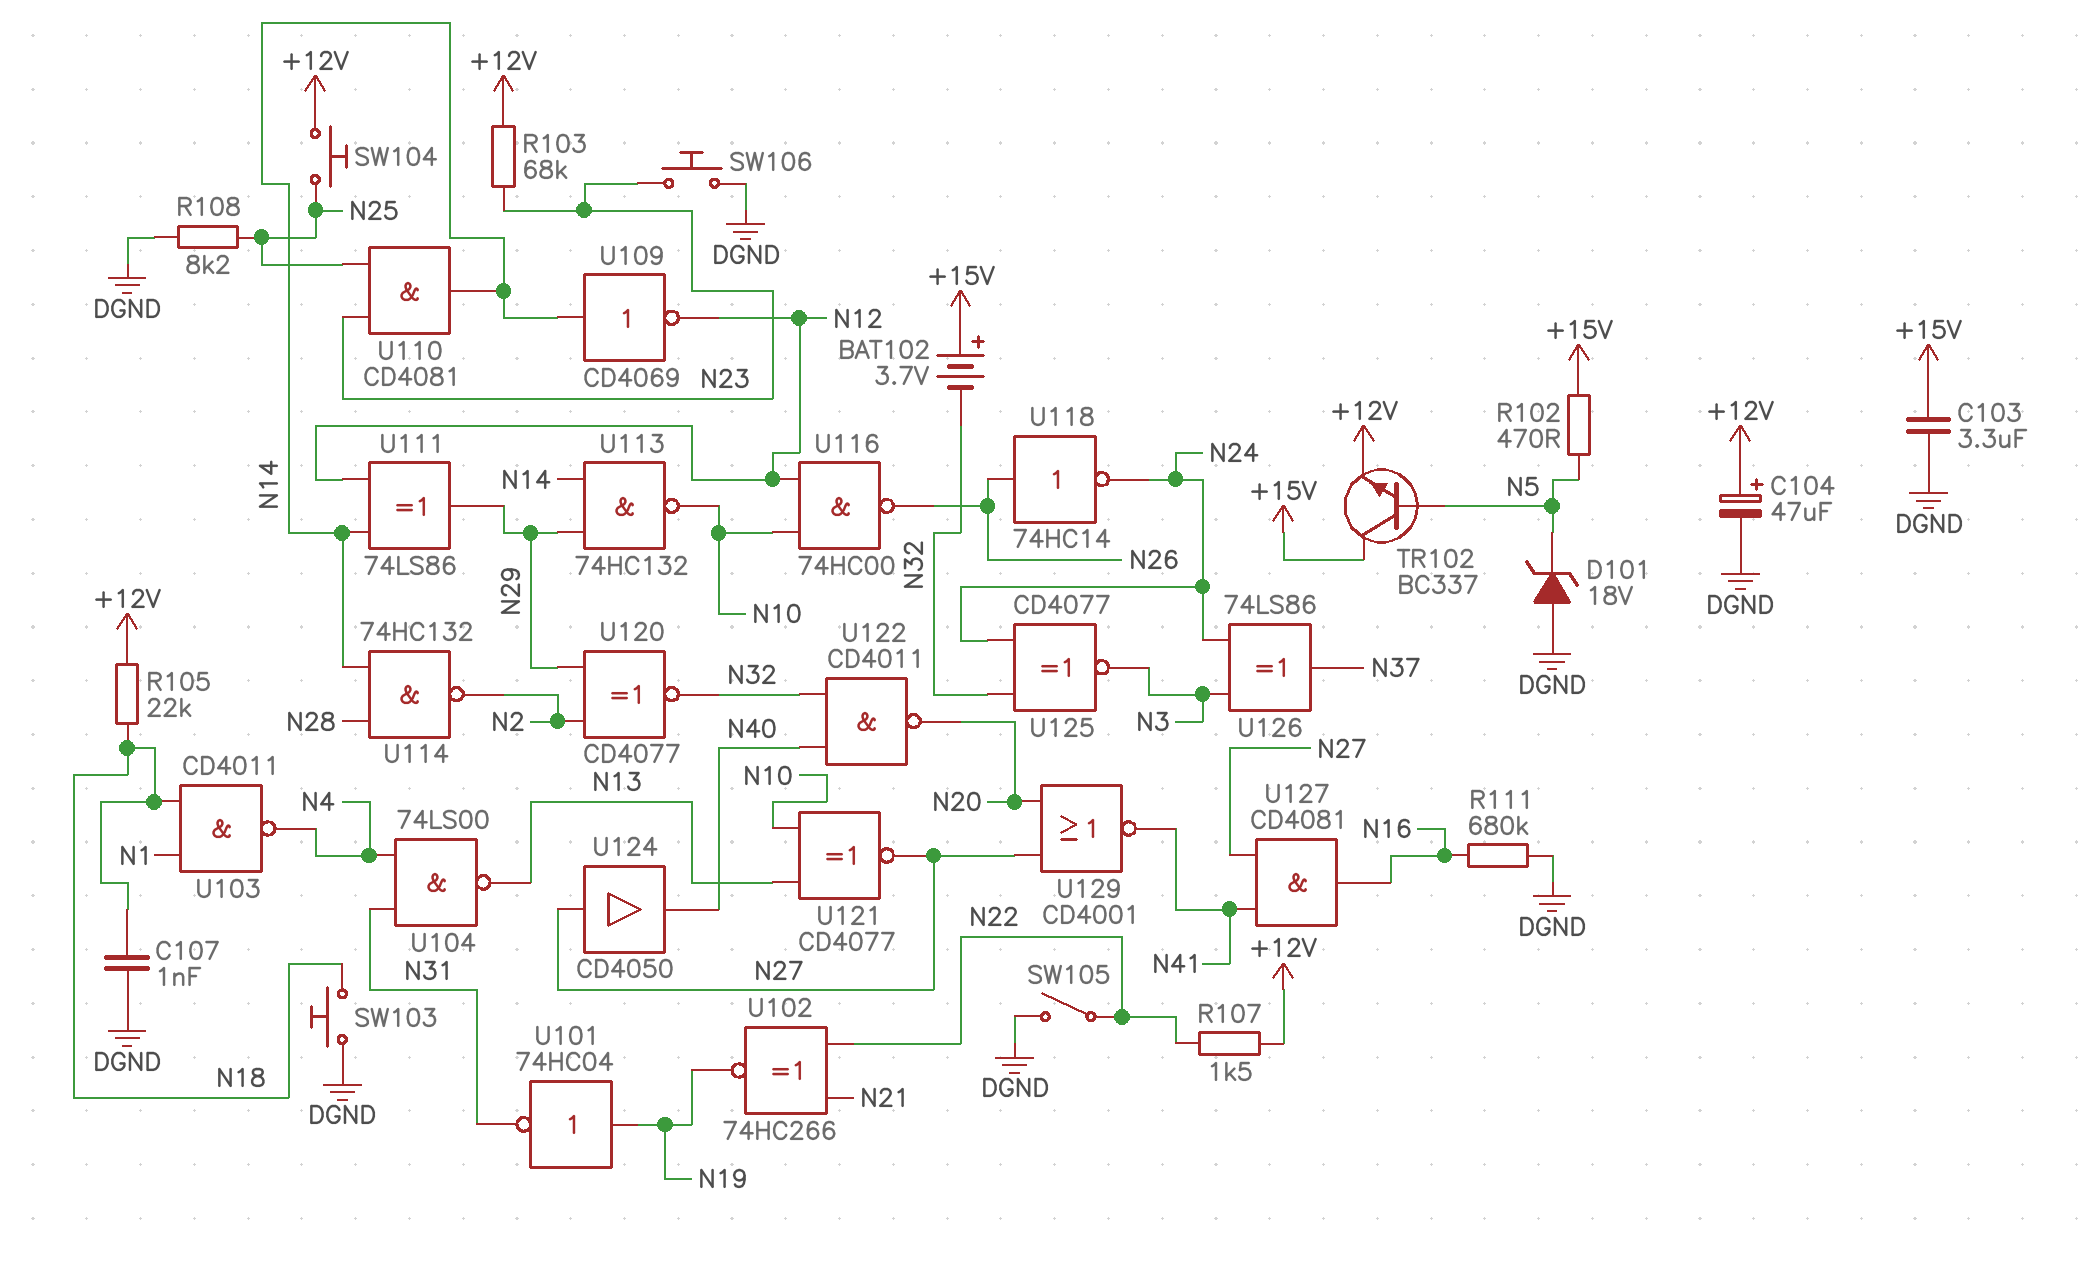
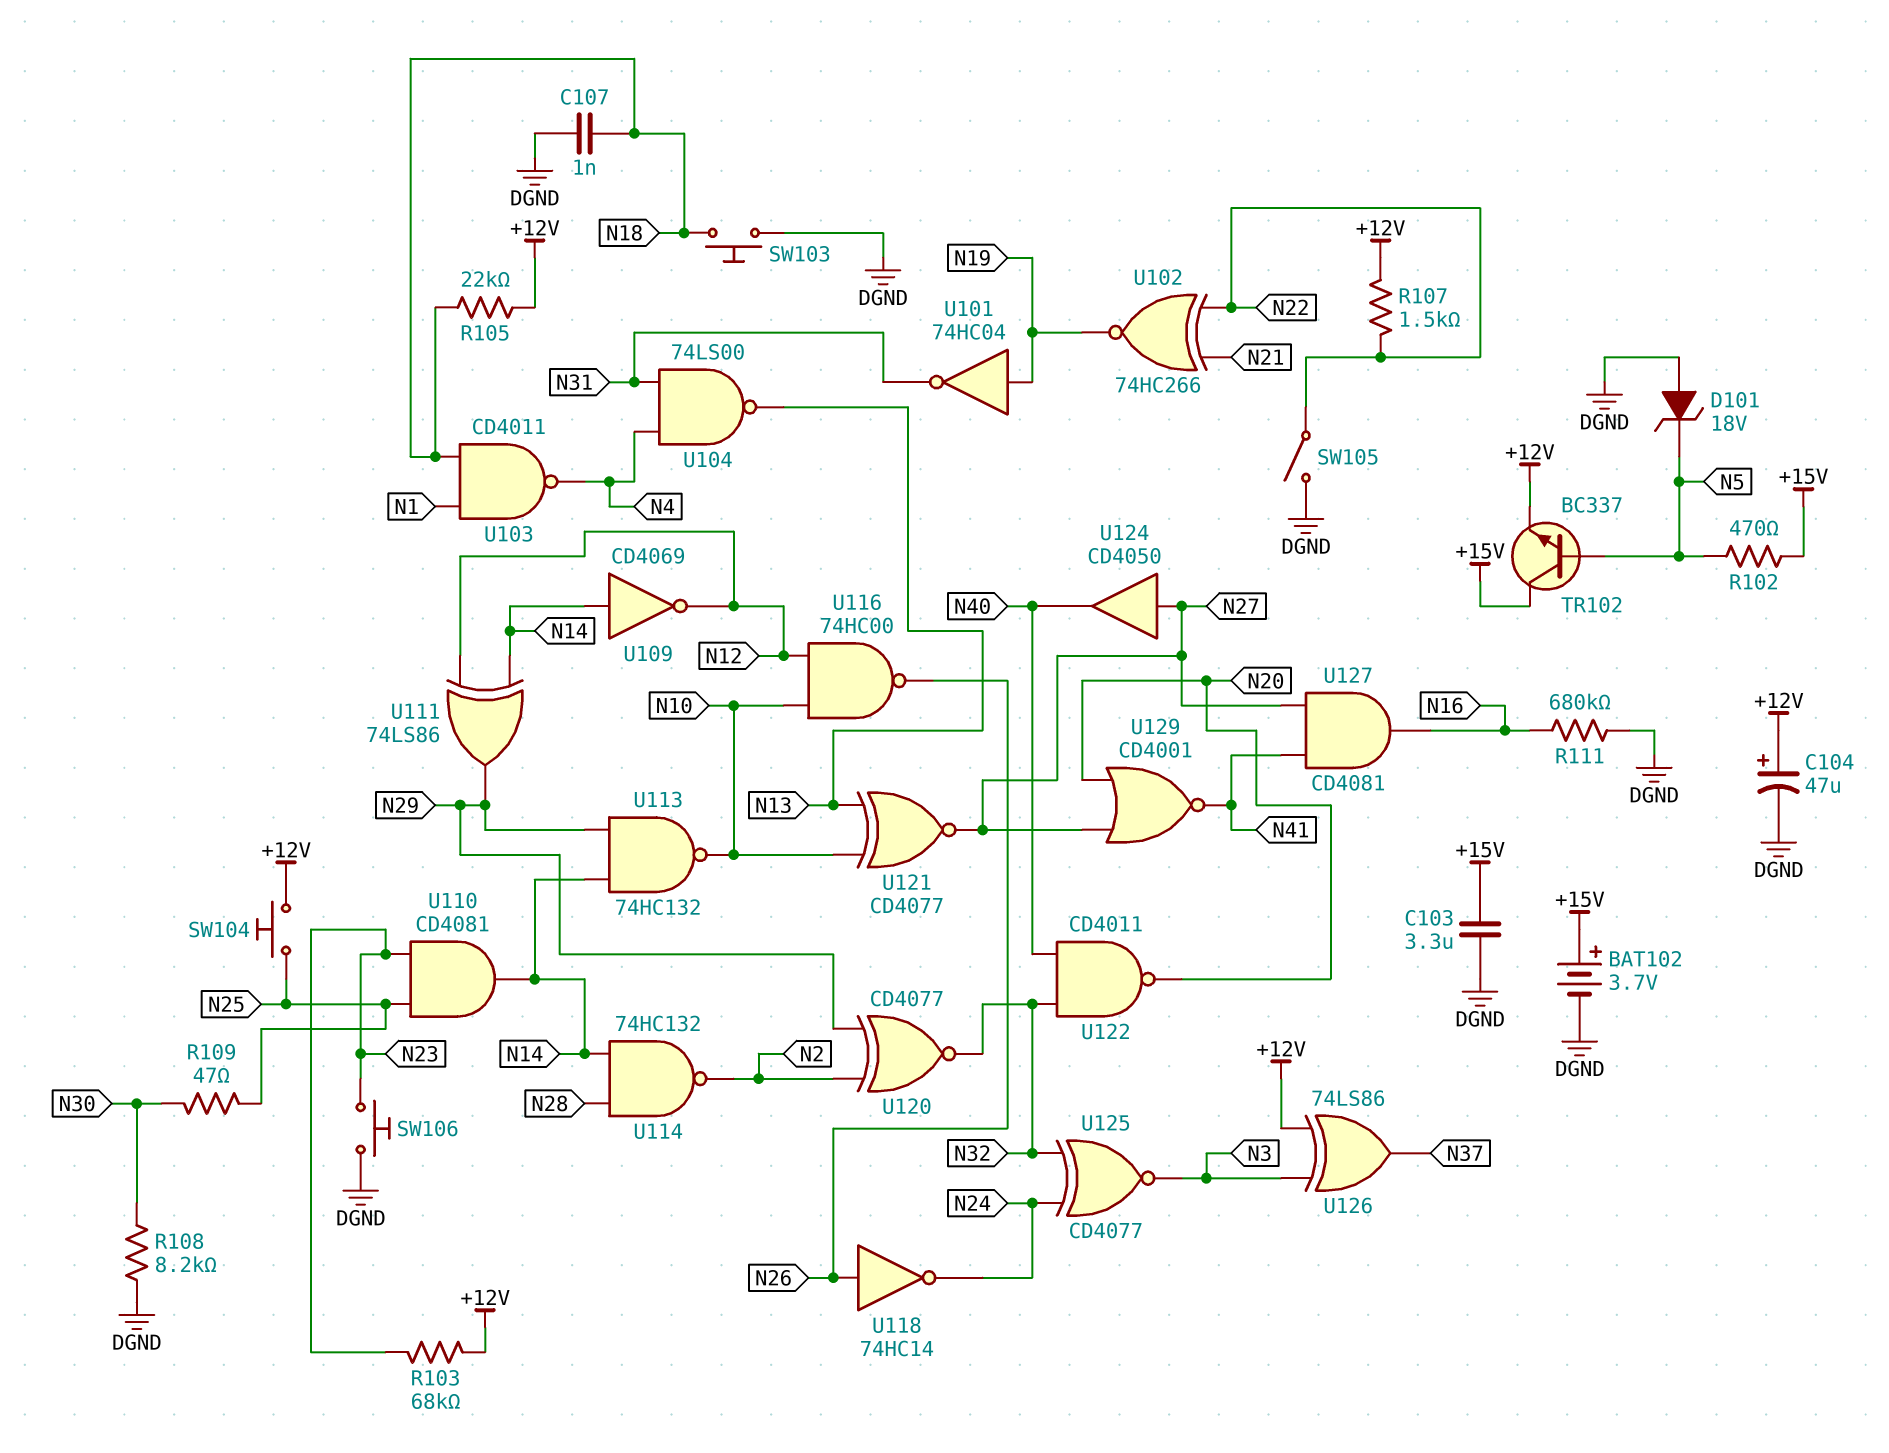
BAT102: 3.7V (plus +15V, minus N32) -> 3.7V (plus +15V, minus DGND)
R108: 8.2k (DGND, N25) -> 8.2k (DGND, N30)
R109: none -> 47 (N25, N30)
U126: XOR 74LS86 (in N3, in N24, out N37) -> XOR 74LS86 (in +12V, in N3, out N37)

